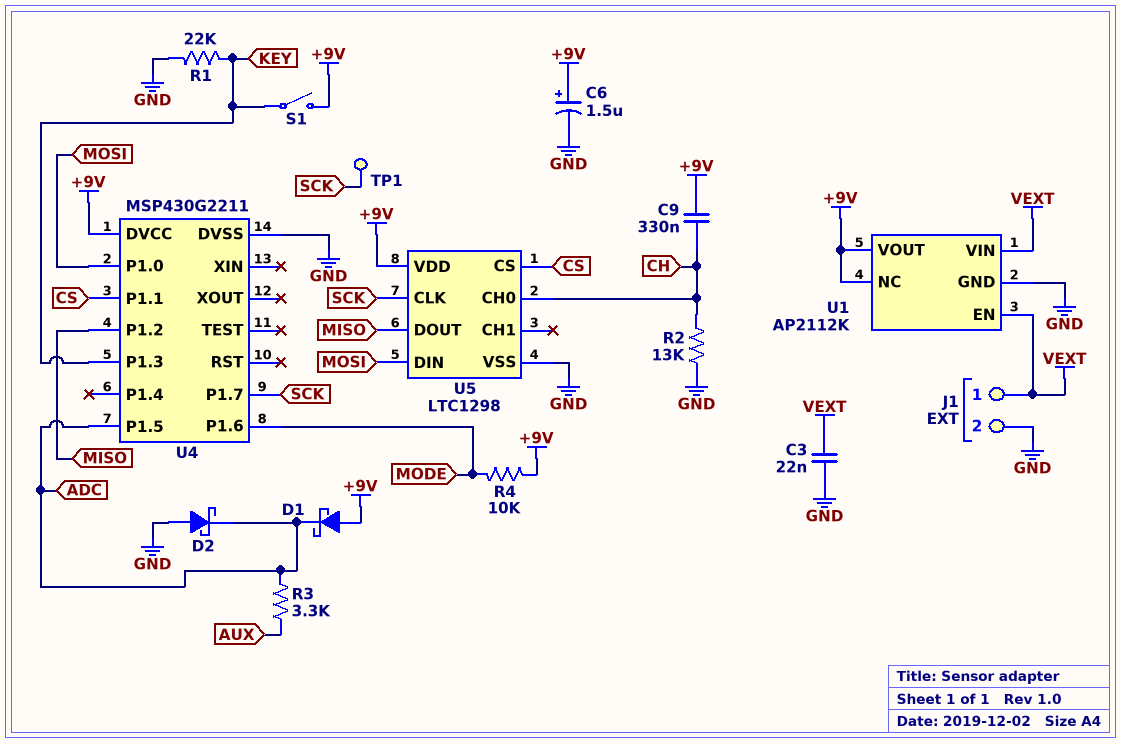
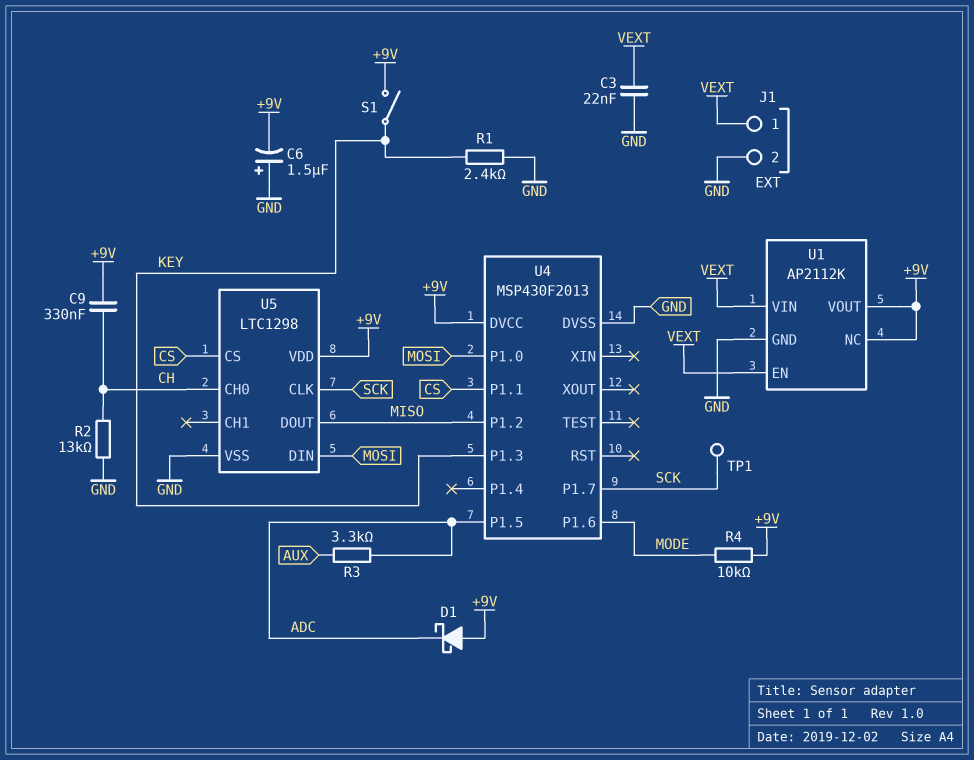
C6: 1.5uF (plus +9V, minus GND) -> 1.5uF (plus GND, minus +9V)
D2: schottky (A GND, K ADC) -> none
R1: 22k (GND, KEY) -> 2.4k (GND, KEY)
U4: MSP430G2211 -> MSP430F2013

